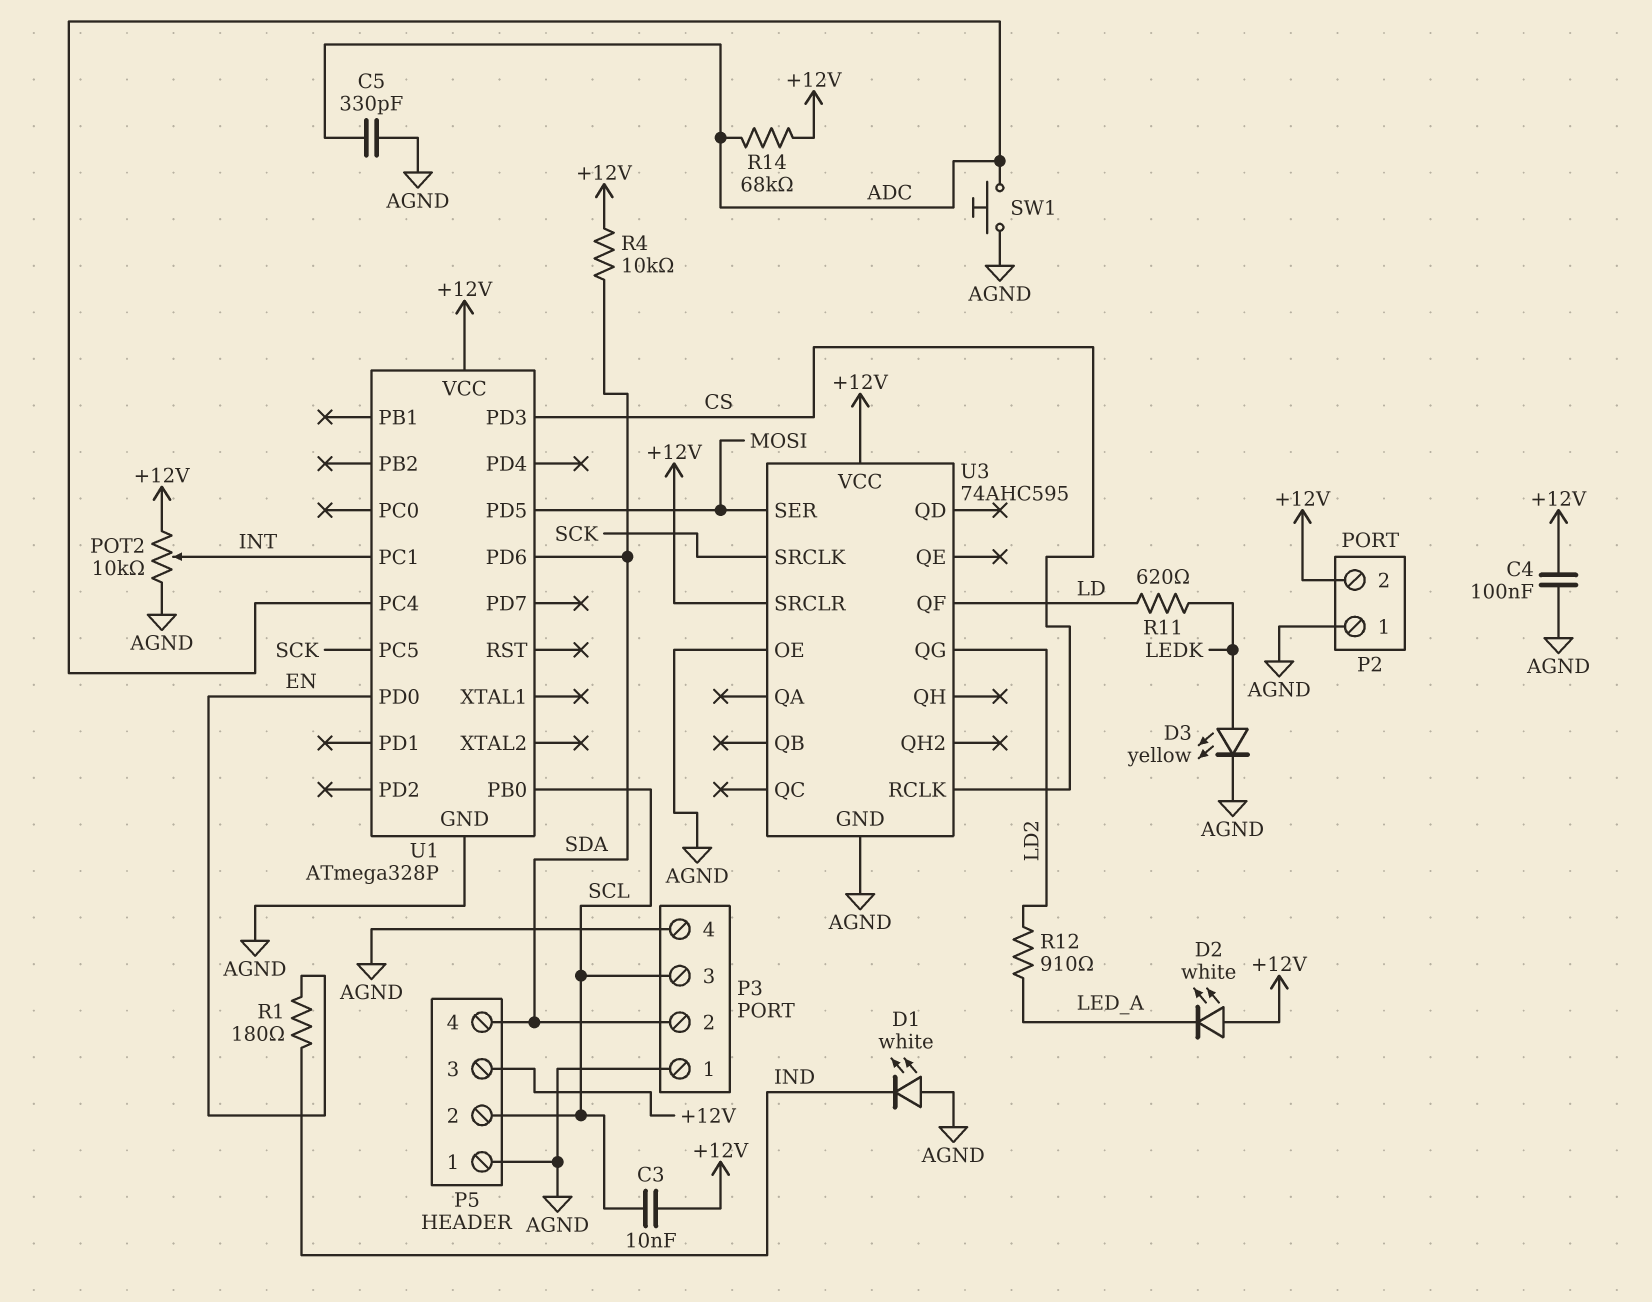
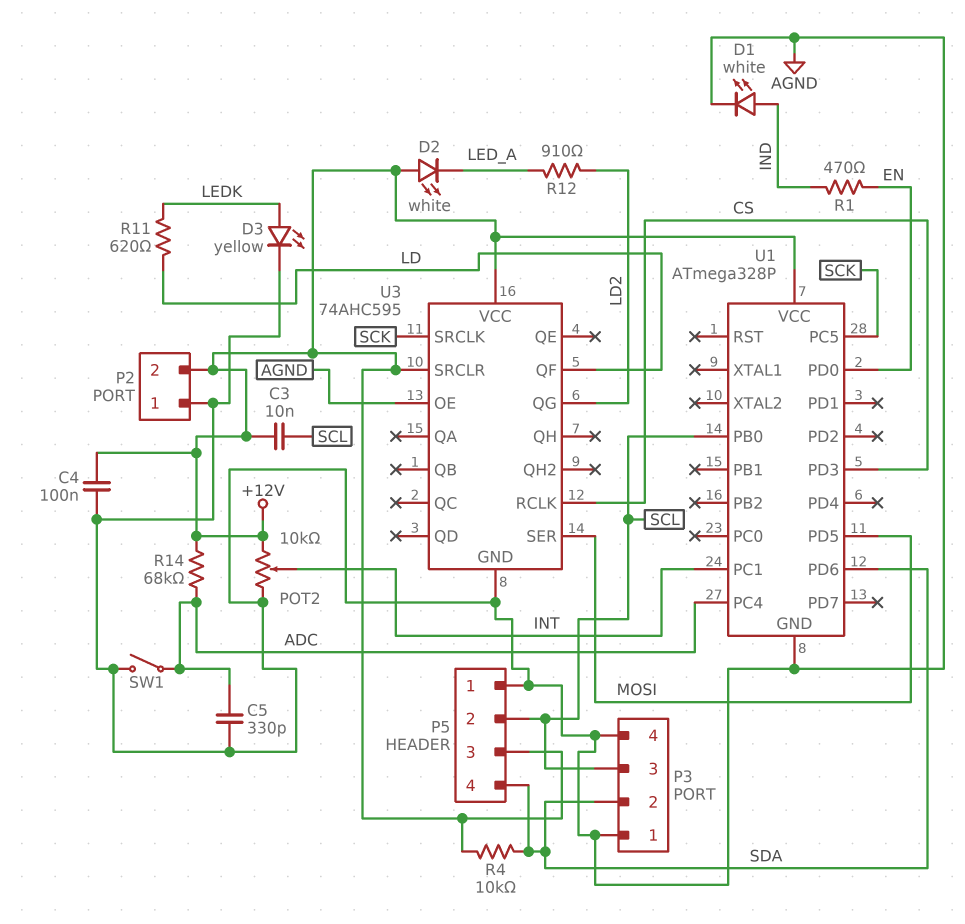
D1: LED white (A AGND, K IND) -> LED white (A IND, K AGND)
R1: 180 (EN, IND) -> 470 (EN, IND)
SW1: button (ADC, AGND) -> switch (ADC, AGND)

